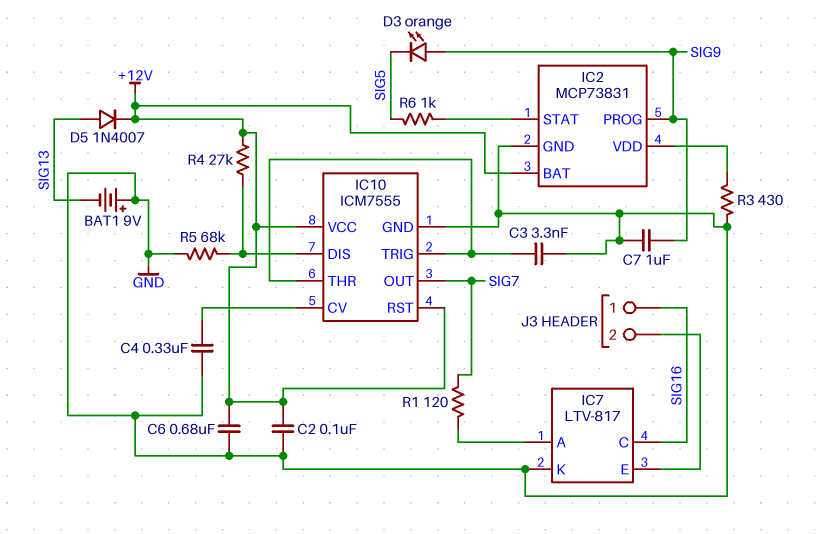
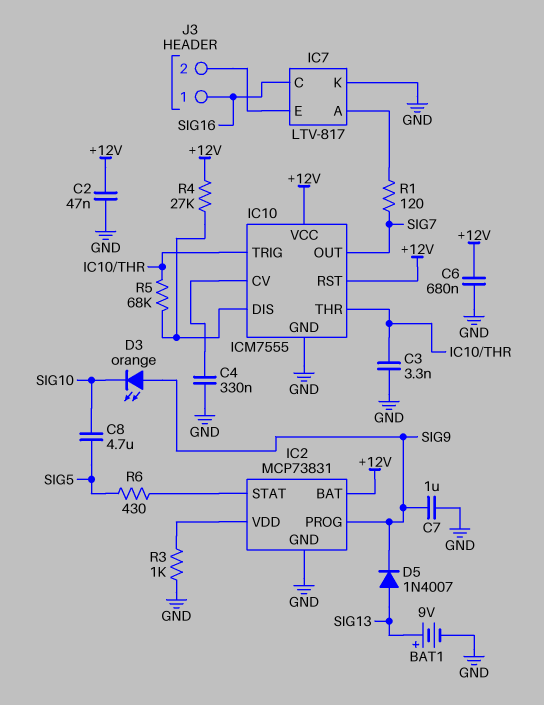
BAT1: 9V (plus GND, minus SIG13) -> 9V (plus SIG13, minus GND)
C2: 100nF (+12V, GND) -> 47nF (+12V, GND)
C8: none -> 4.7uF (SIG5, SIG10)
D3: LED orange (A SIG9, K SIG5) -> LED orange (A SIG9, K SIG10)
D5: diode 1N4007 (A SIG13, K +12V) -> diode 1N4007 (A SIG13, K SIG9)
R3: 430 (GND, IC2/VDD) -> 1k (GND, IC2/VDD)
R5: 68k (GND, IC10/DIS) -> 68k (IC10/DIS, IC10/THR)
R6: 1k (IC2/STAT, SIG5) -> 430 (IC2/STAT, SIG5)

